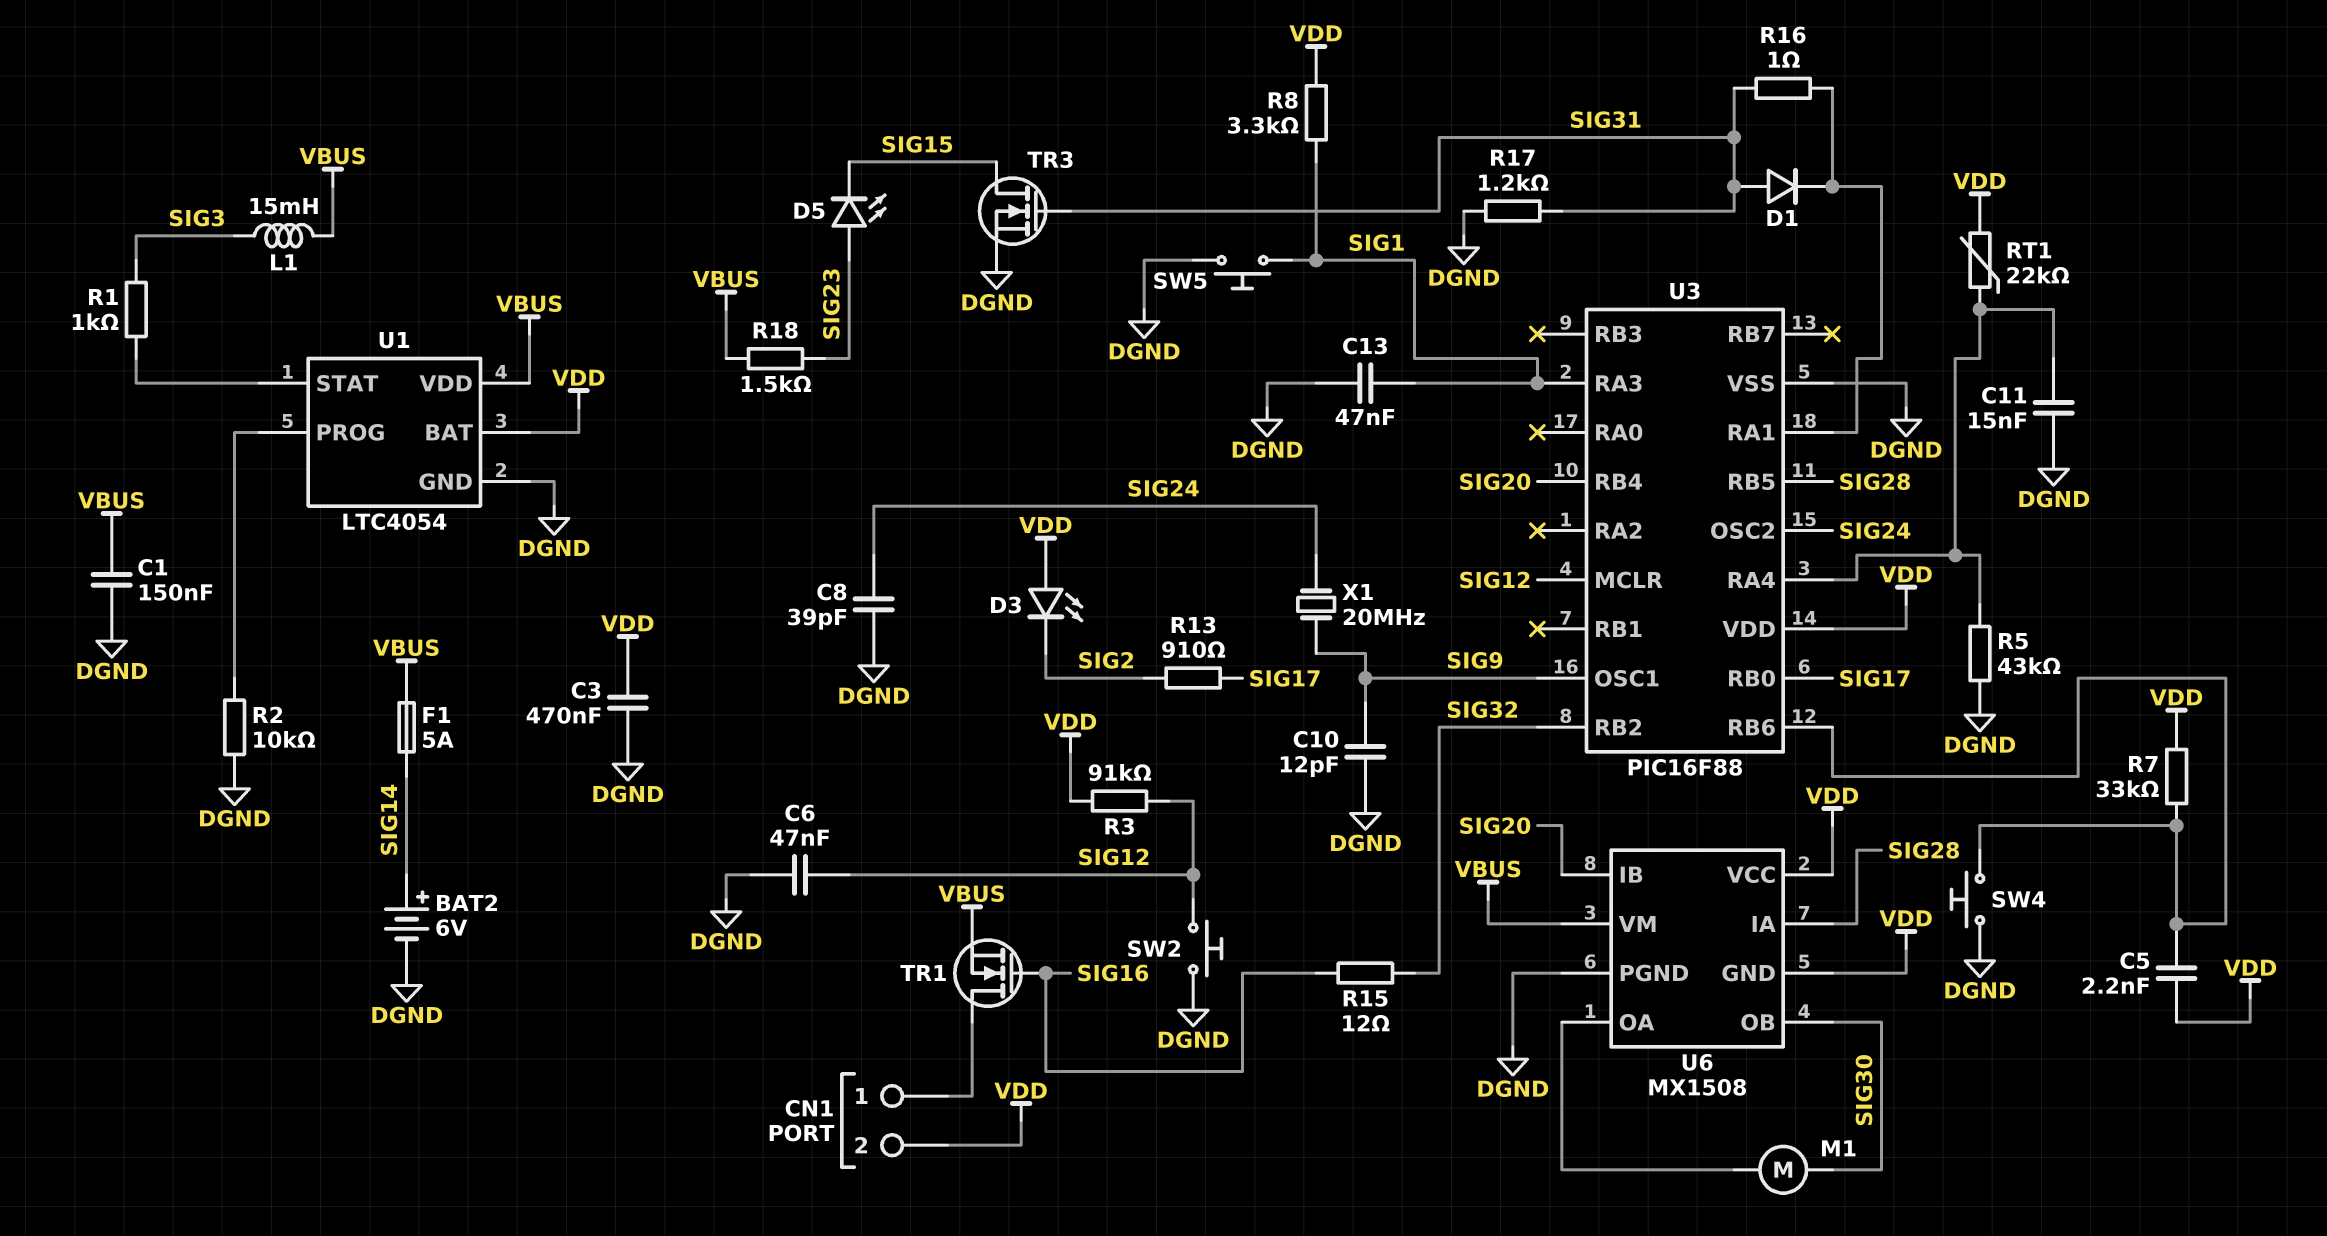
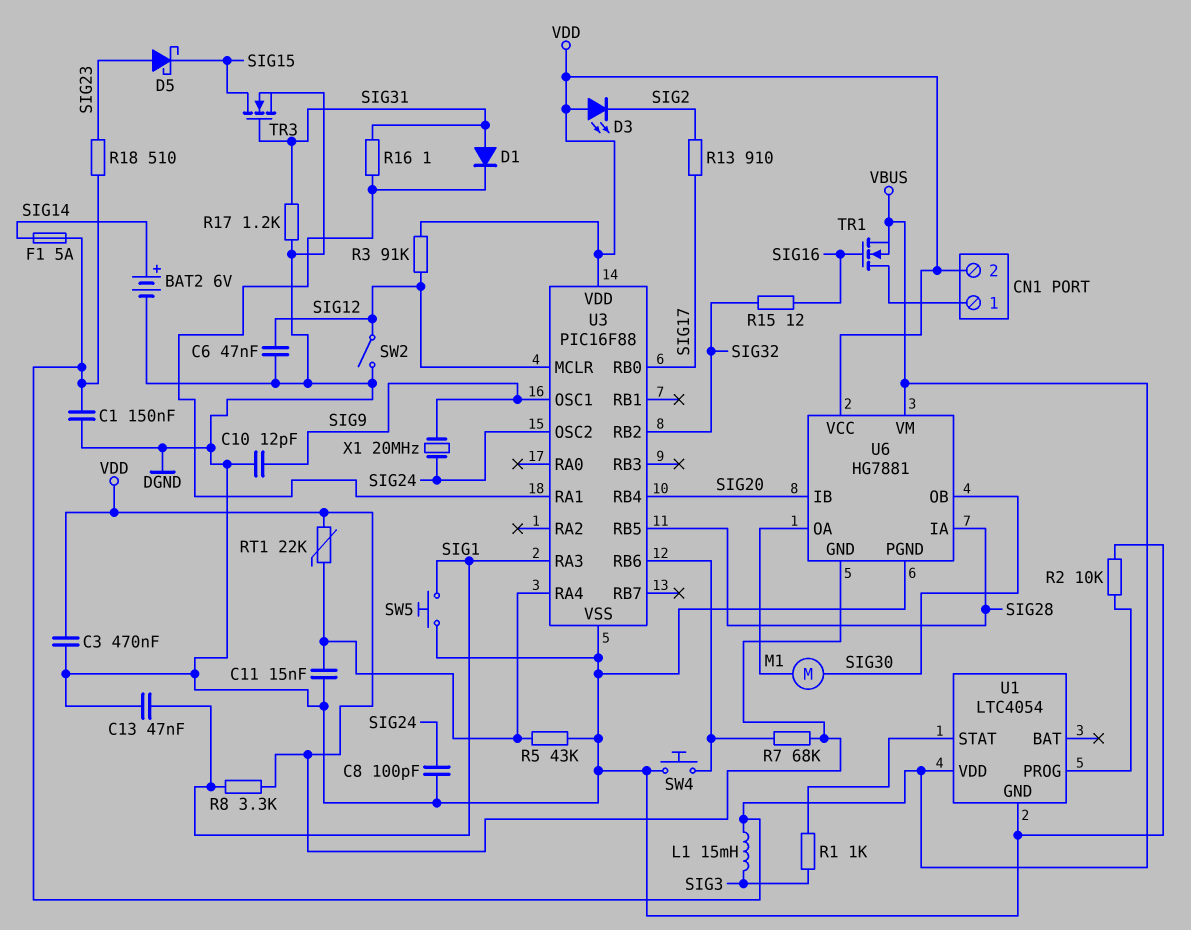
C5: 2.2nF (U3/RB6, VDD) -> none
C8: 39pF (DGND, SIG24) -> 100pF (DGND, SIG24)
D5: LED (A SIG23, K SIG15) -> schottky (A SIG23, K SIG15)
R7: 33k (U3/RB6, VDD) -> 68k (U3/RB6, VDD)
R18: 1.5k (SIG23, VBUS) -> 510 (SIG23, VBUS)
SW2: button (DGND, SIG12) -> switch (DGND, SIG12)
U1 pin BAT: VDD -> none
U6: MX1508 -> HG7881

